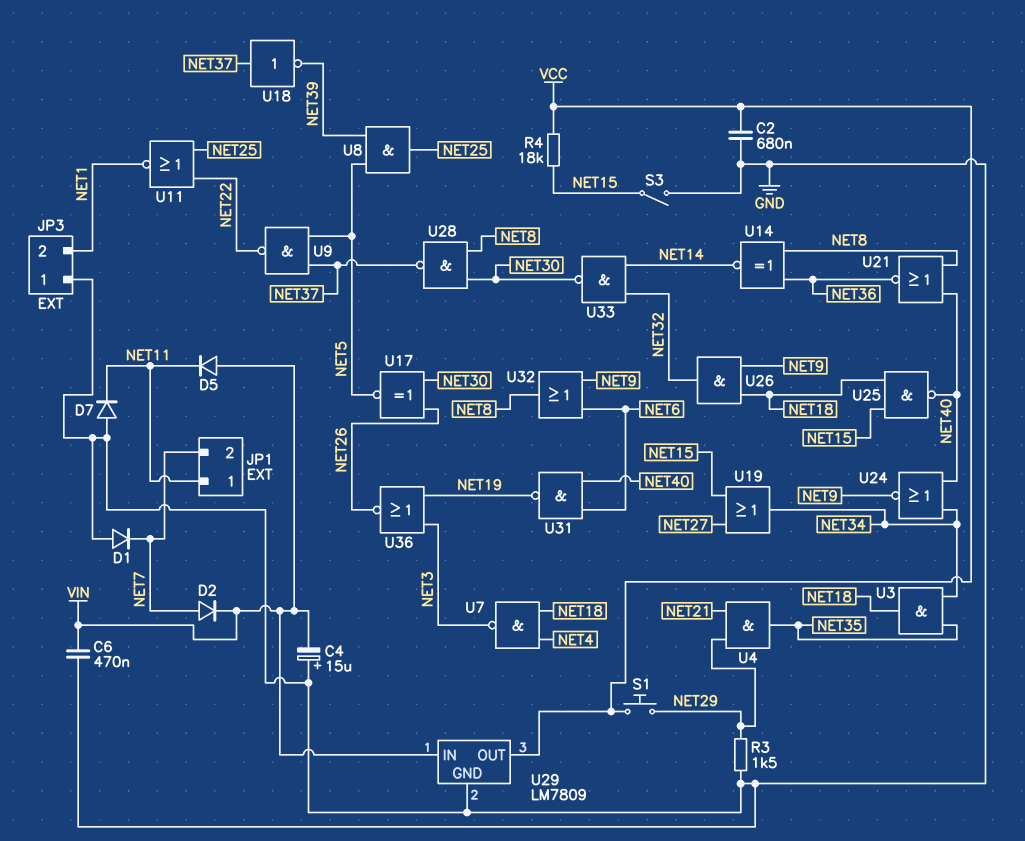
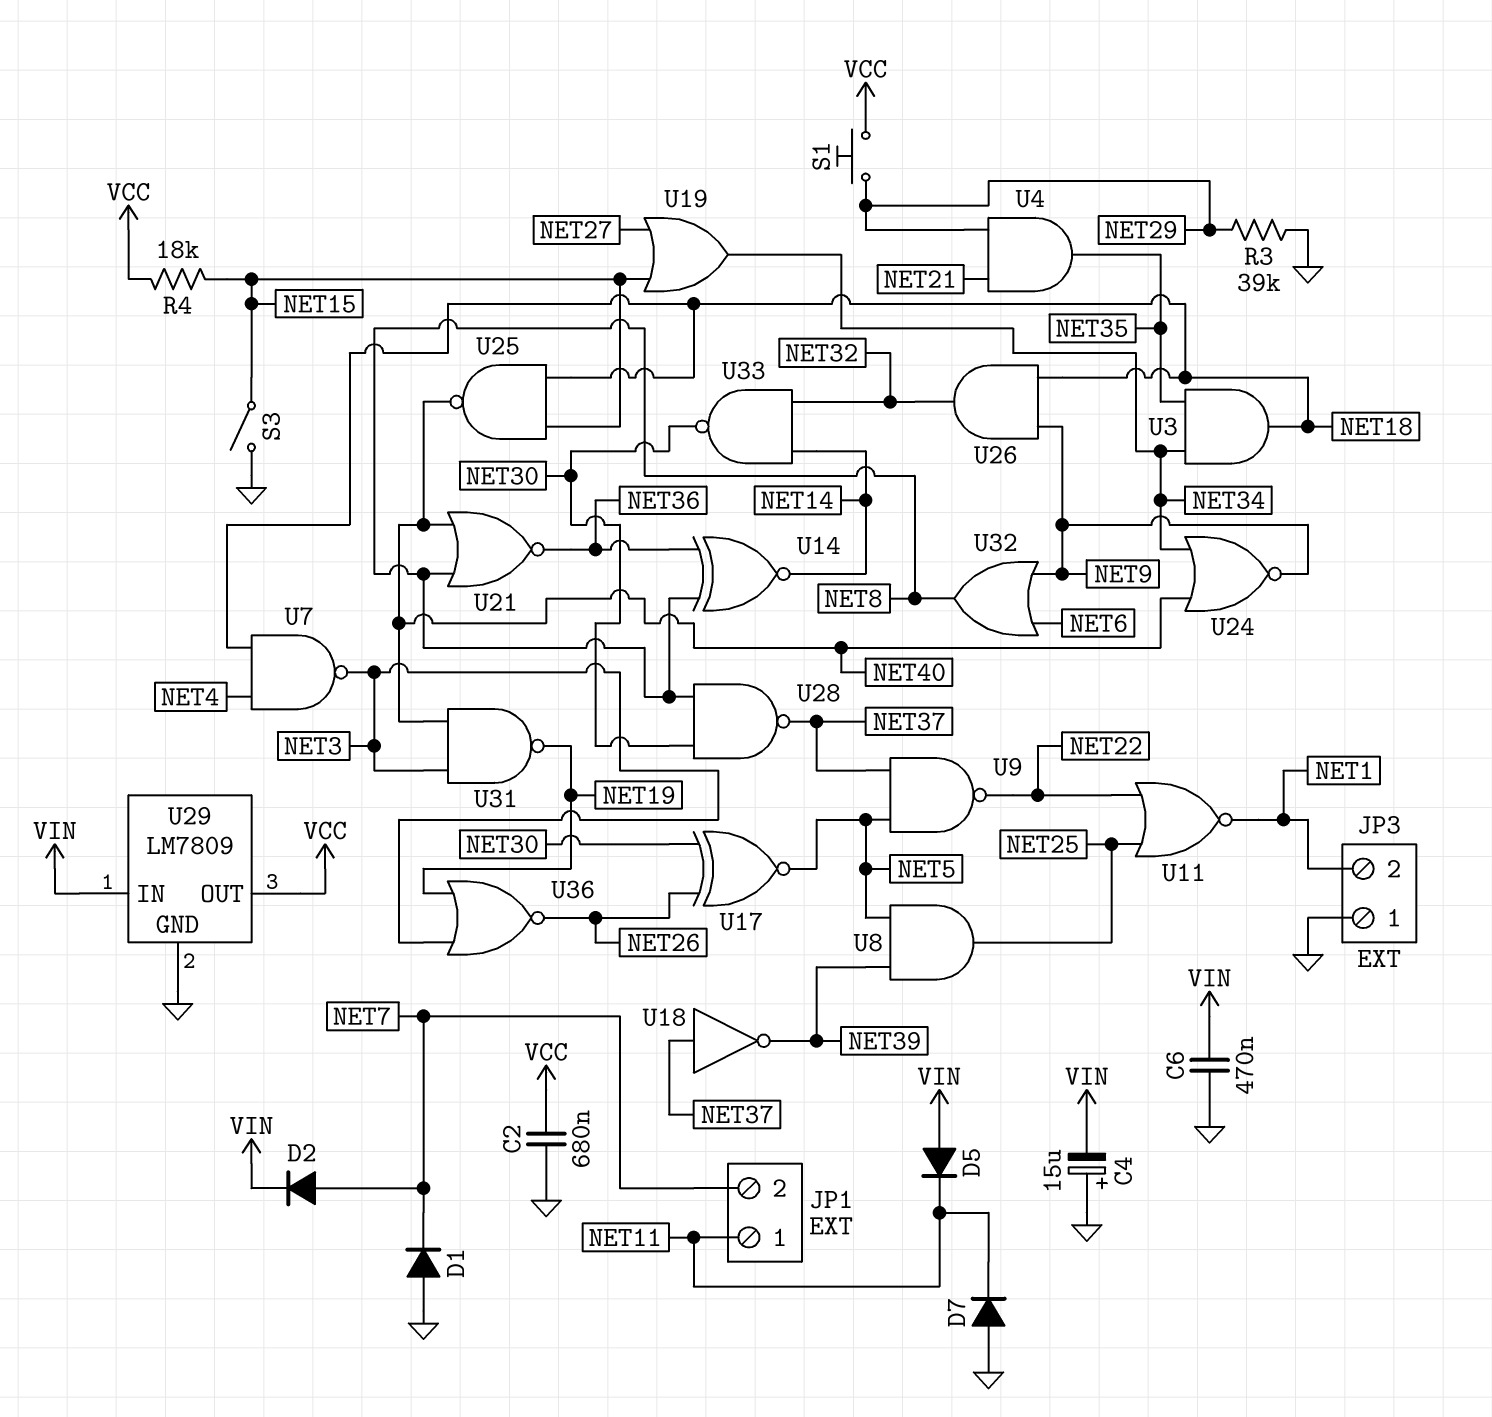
R3: 1.5k (GND, NET29) -> 39k (GND, NET29)
U31: NAND (in NET6, in NET40, out NET19) -> NAND (in NET3, in NET40, out NET19)

